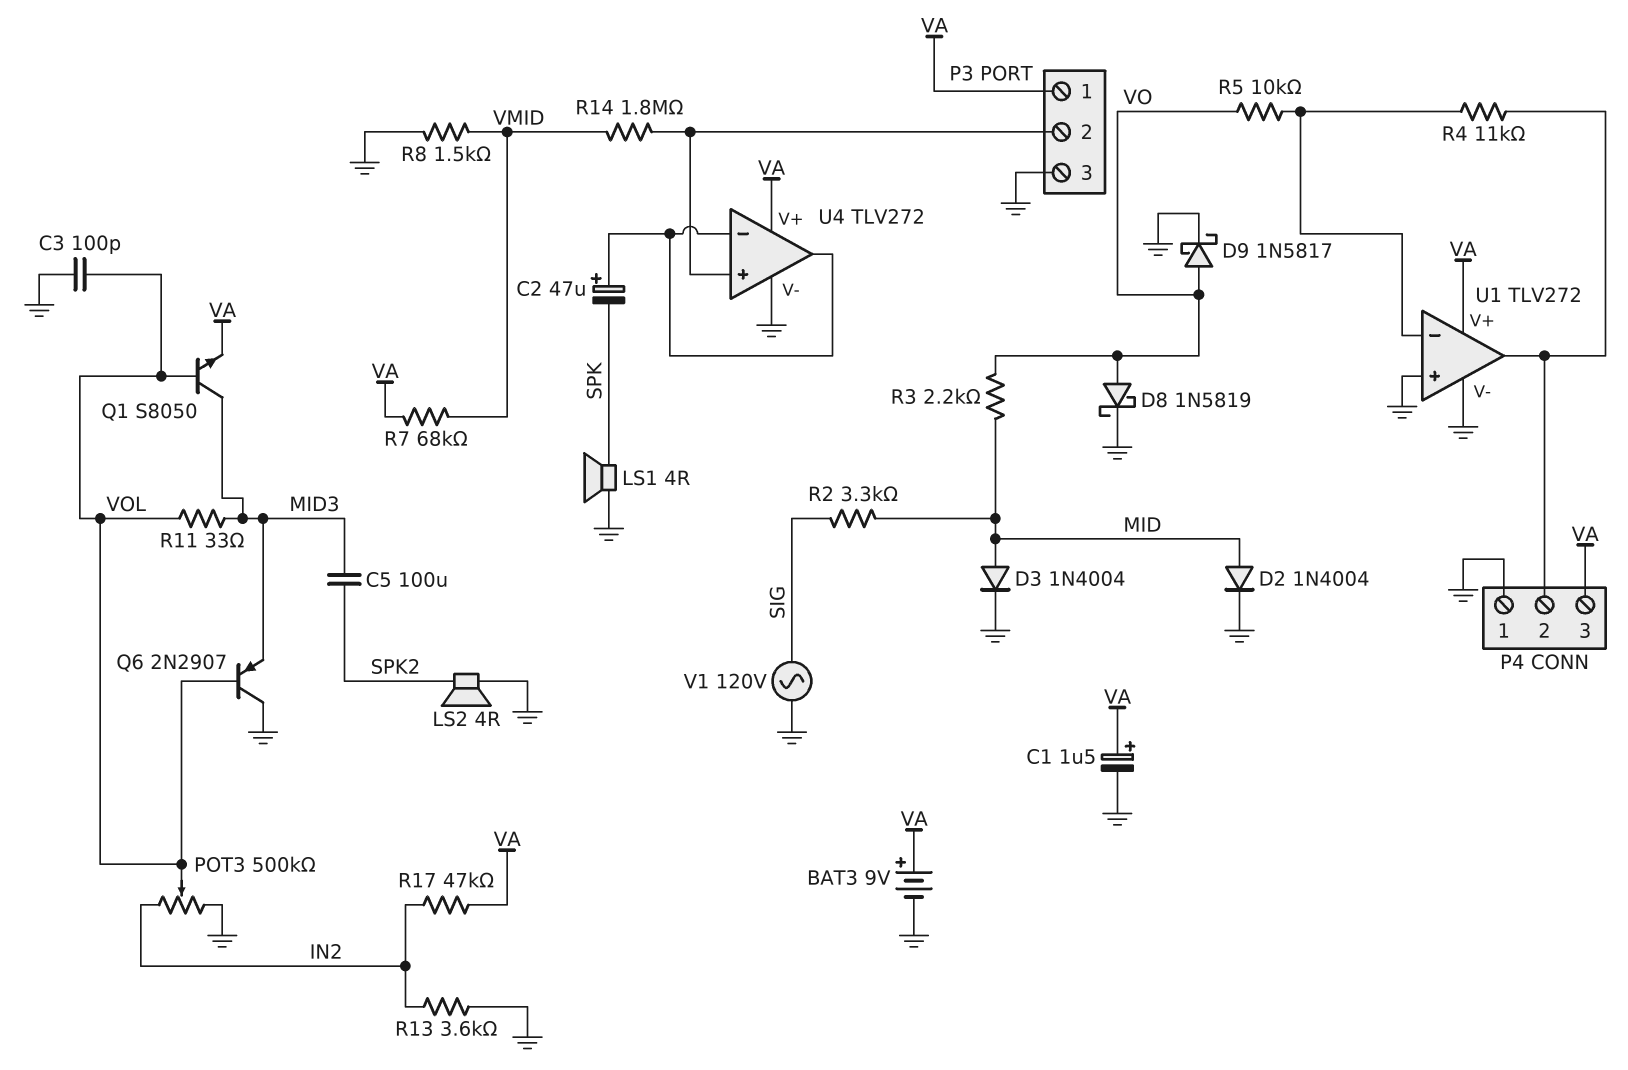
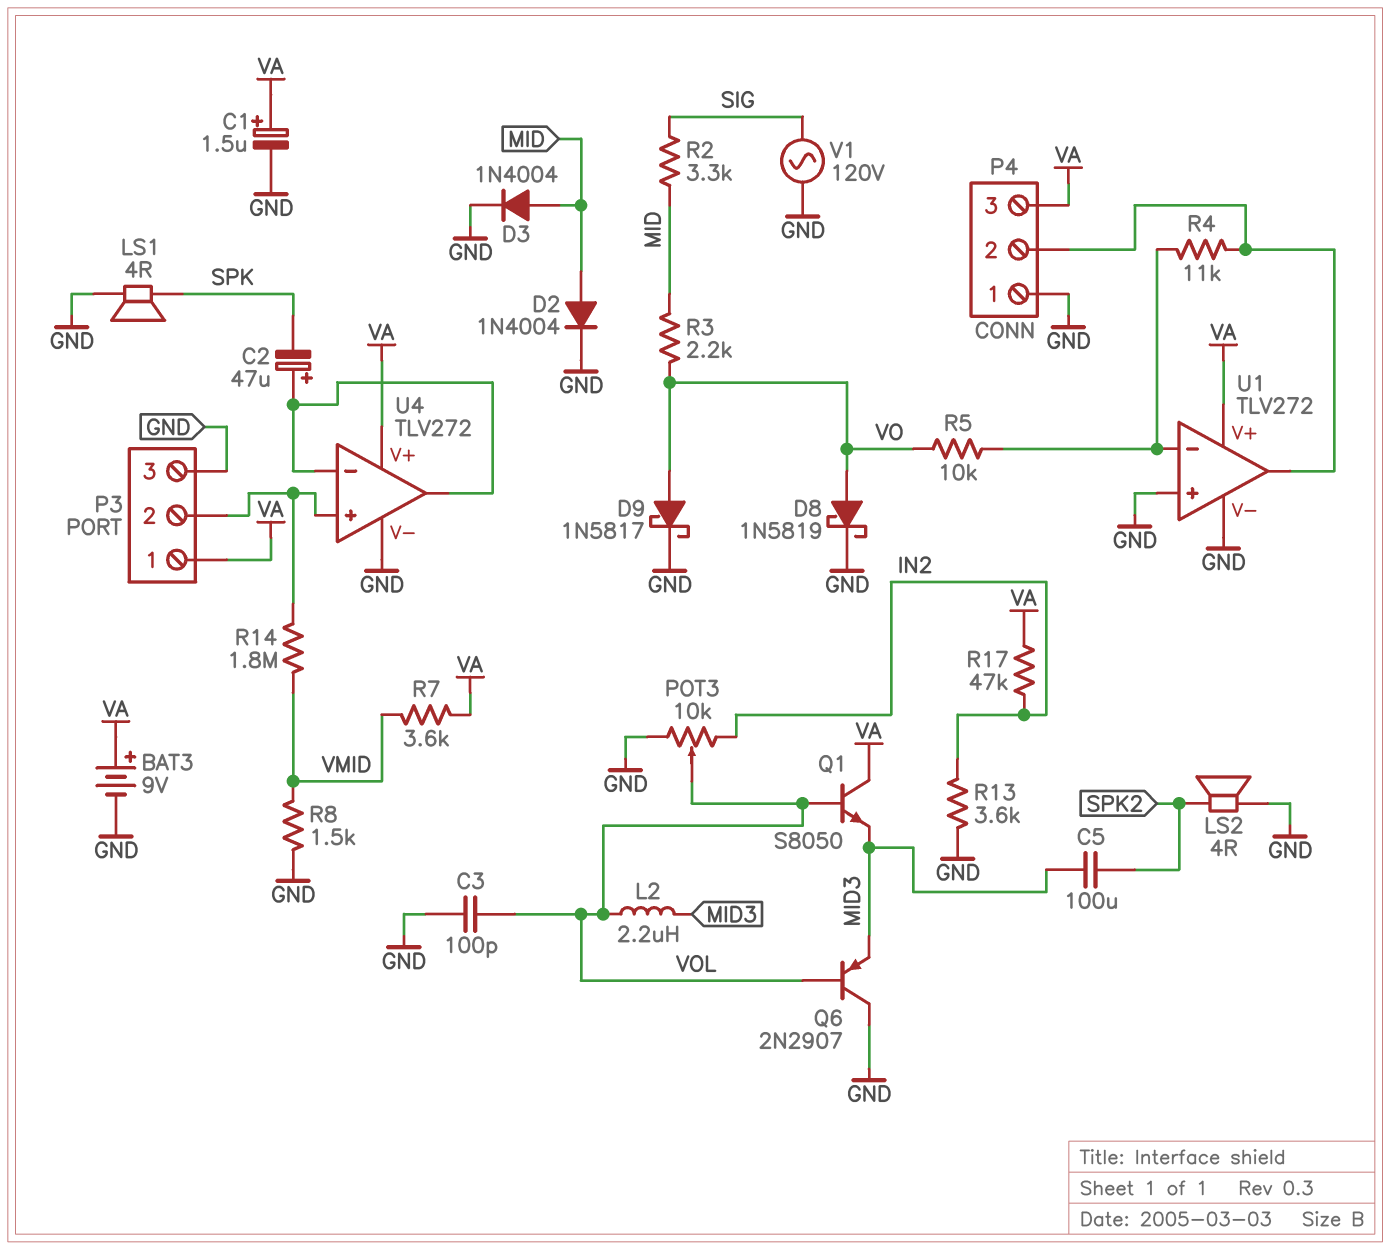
L2: none -> 2.2uH (MID3, VOL)
POT3: 500k (GND, IN2, wiper VOL) -> 10k (GND, IN2, wiper VOL)
Q1: NPN S8050 (B VOL, C MID3, E VA) -> NPN S8050 (B VOL, C VA, E MID3)
R7: 68k (VA, VMID) -> 3.6k (VA, VMID)
R11: 33 (MID3, VOL) -> none

